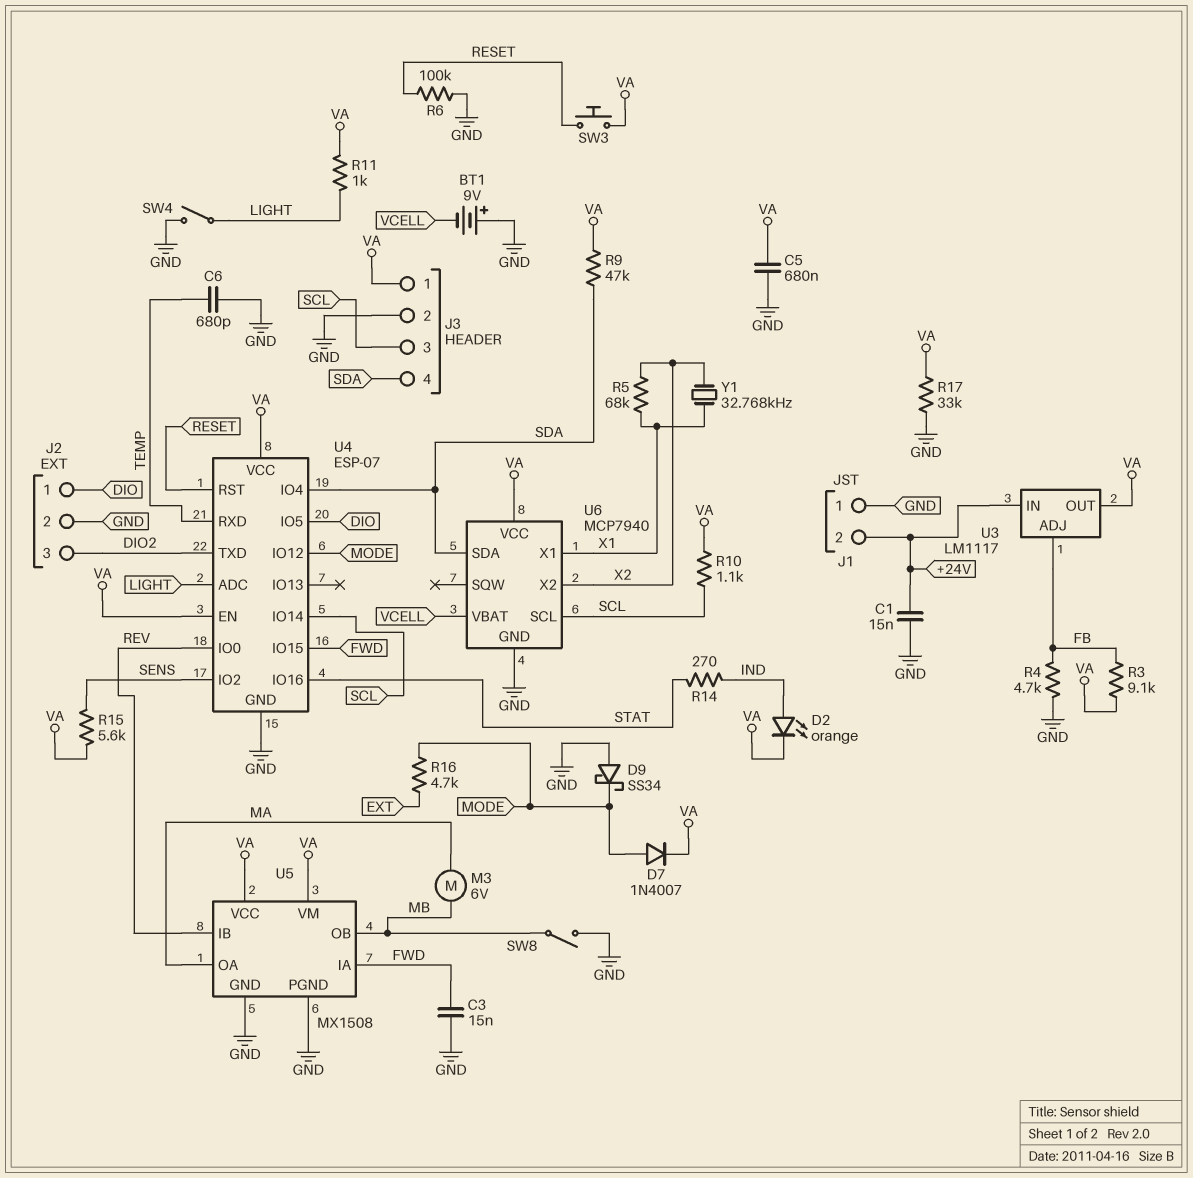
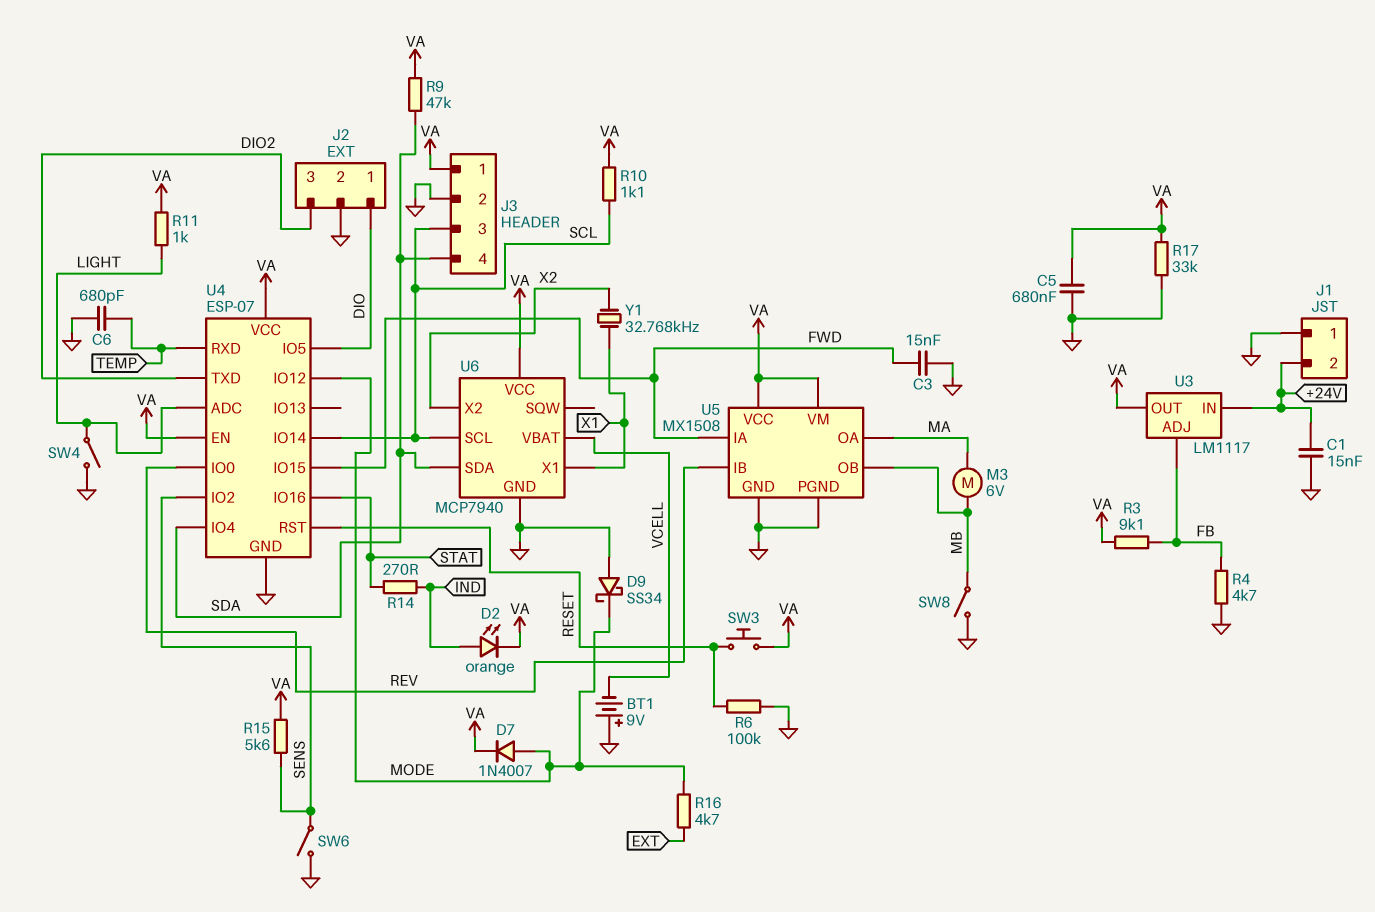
R5: 68k (X1, X2) -> none
SW6: none -> switch (GND, SENS)

